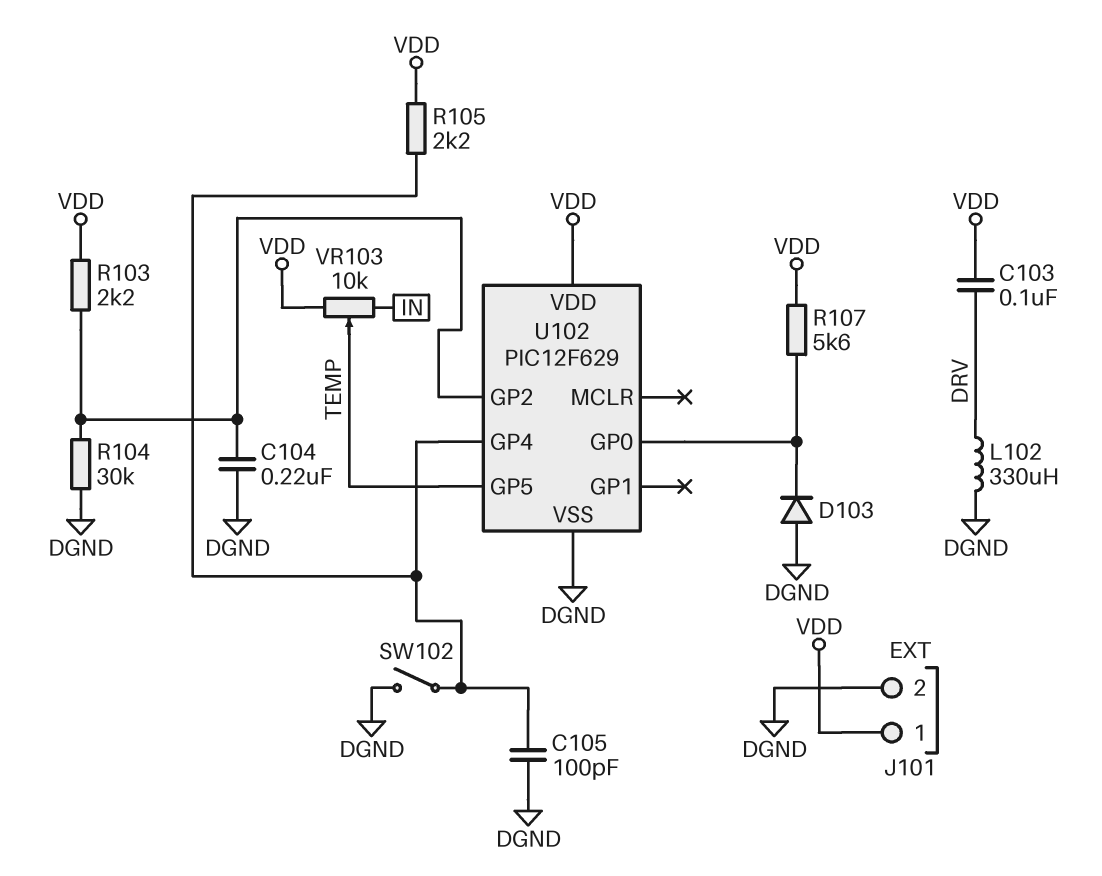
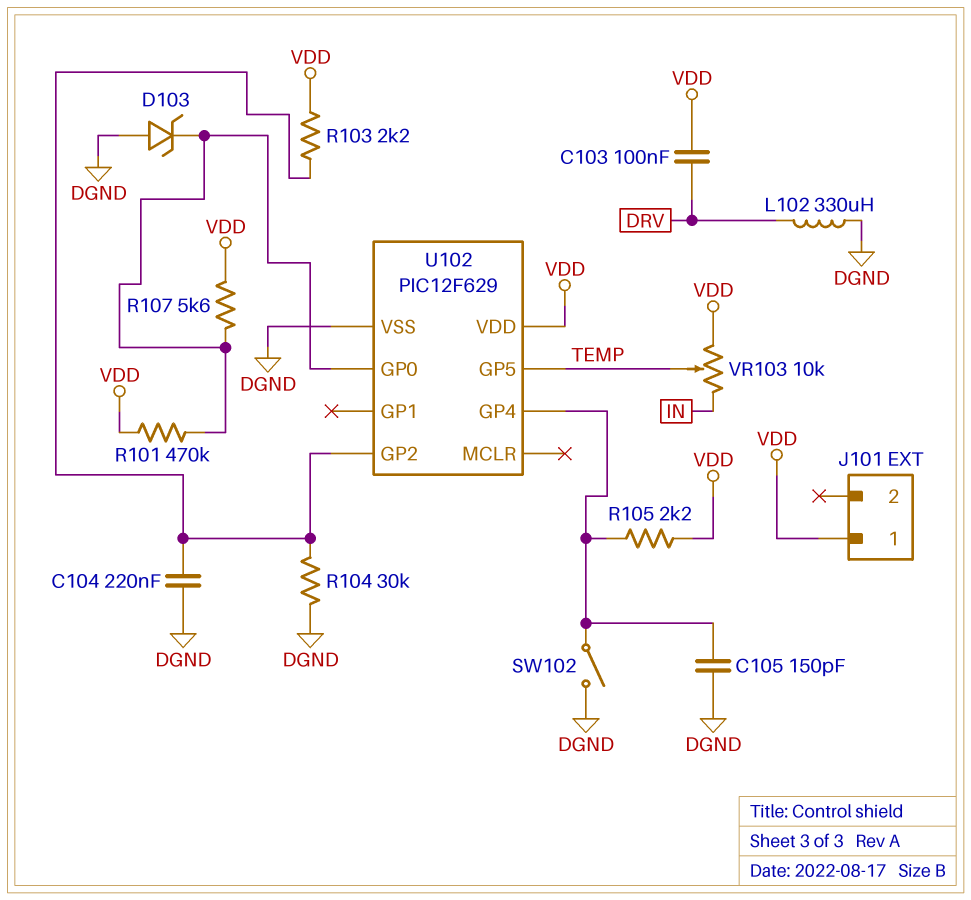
C105: 100pF (DGND, U102/GP4) -> 150pF (DGND, U102/GP4)
D103: diode (A DGND, K U102/GP0) -> zener (A DGND, K U102/GP0)
J101 pin 2: DGND -> none
R101: none -> 470k (U102/GP0, VDD)

